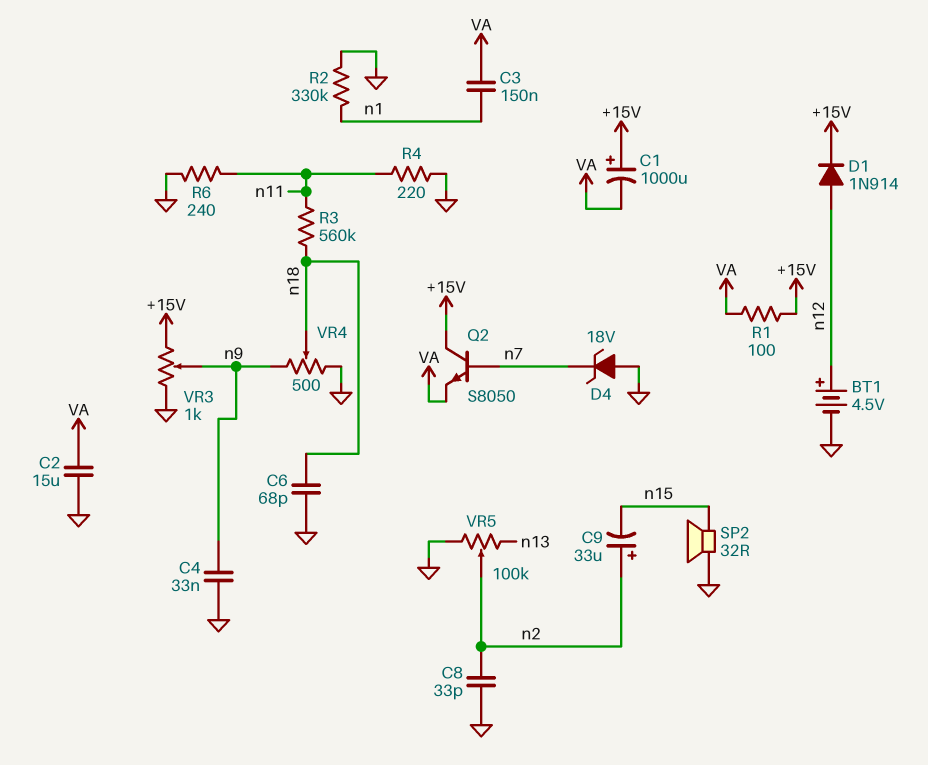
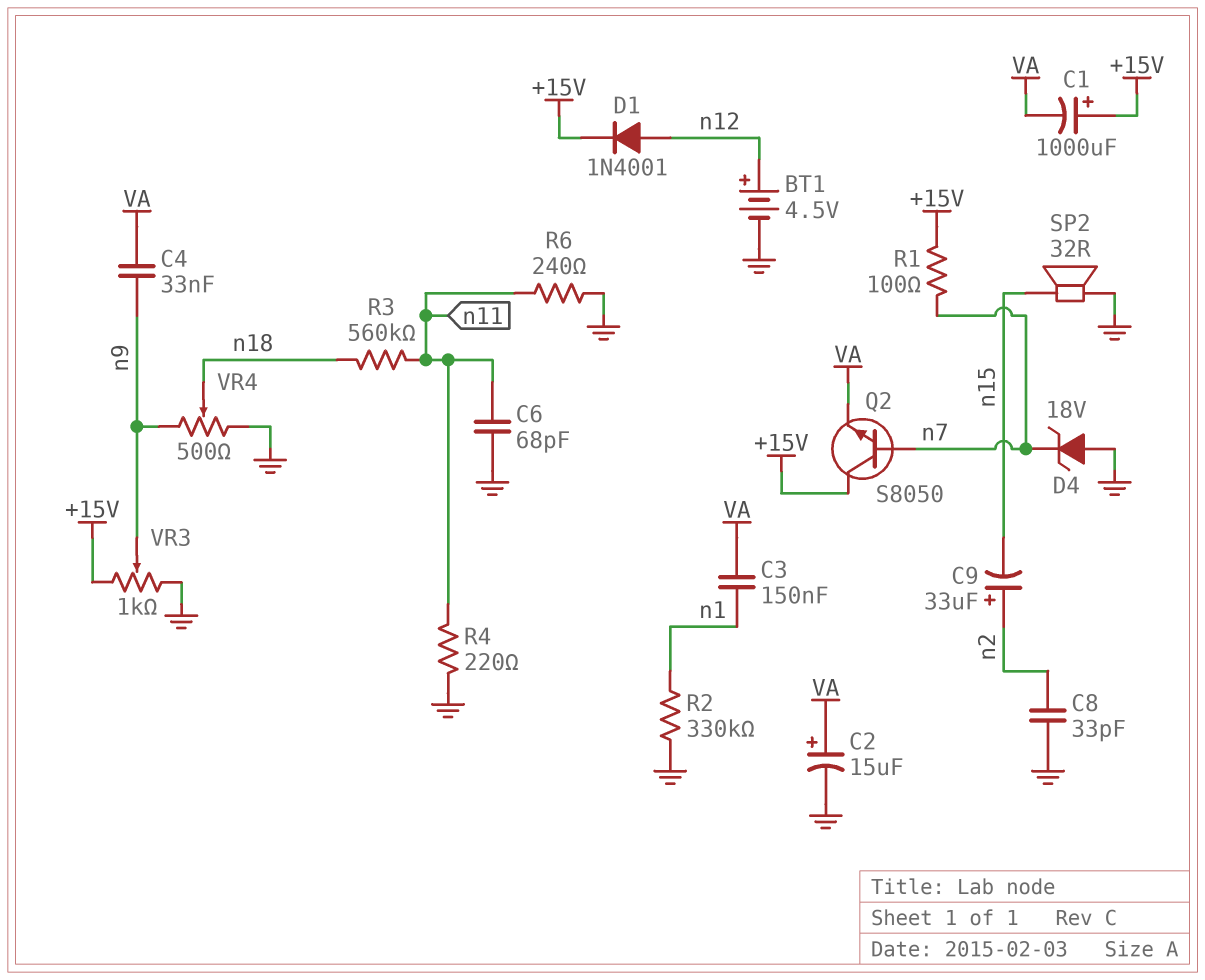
C2: 15uF (GND, VA) -> 15uF (plus VA, minus GND)
C4: 33nF (GND, n9) -> 33nF (VA, n9)
C6: 68pF (GND, n18) -> 68pF (GND, n11)
D1: diode 1N914 (A n12, K +15V) -> diode 1N4001 (A n12, K +15V)
R1: 100 (+15V, VA) -> 100 (+15V, n7)
VR5: 100k (GND, n13, wiper n2) -> none

